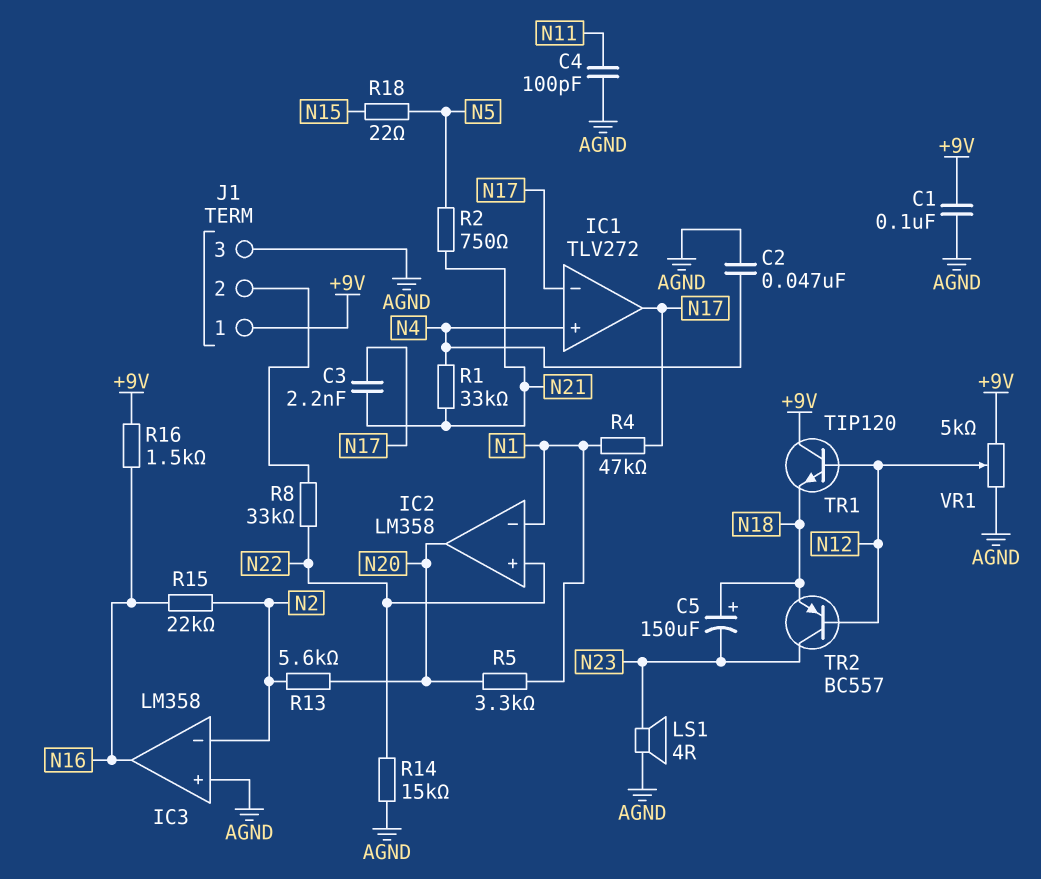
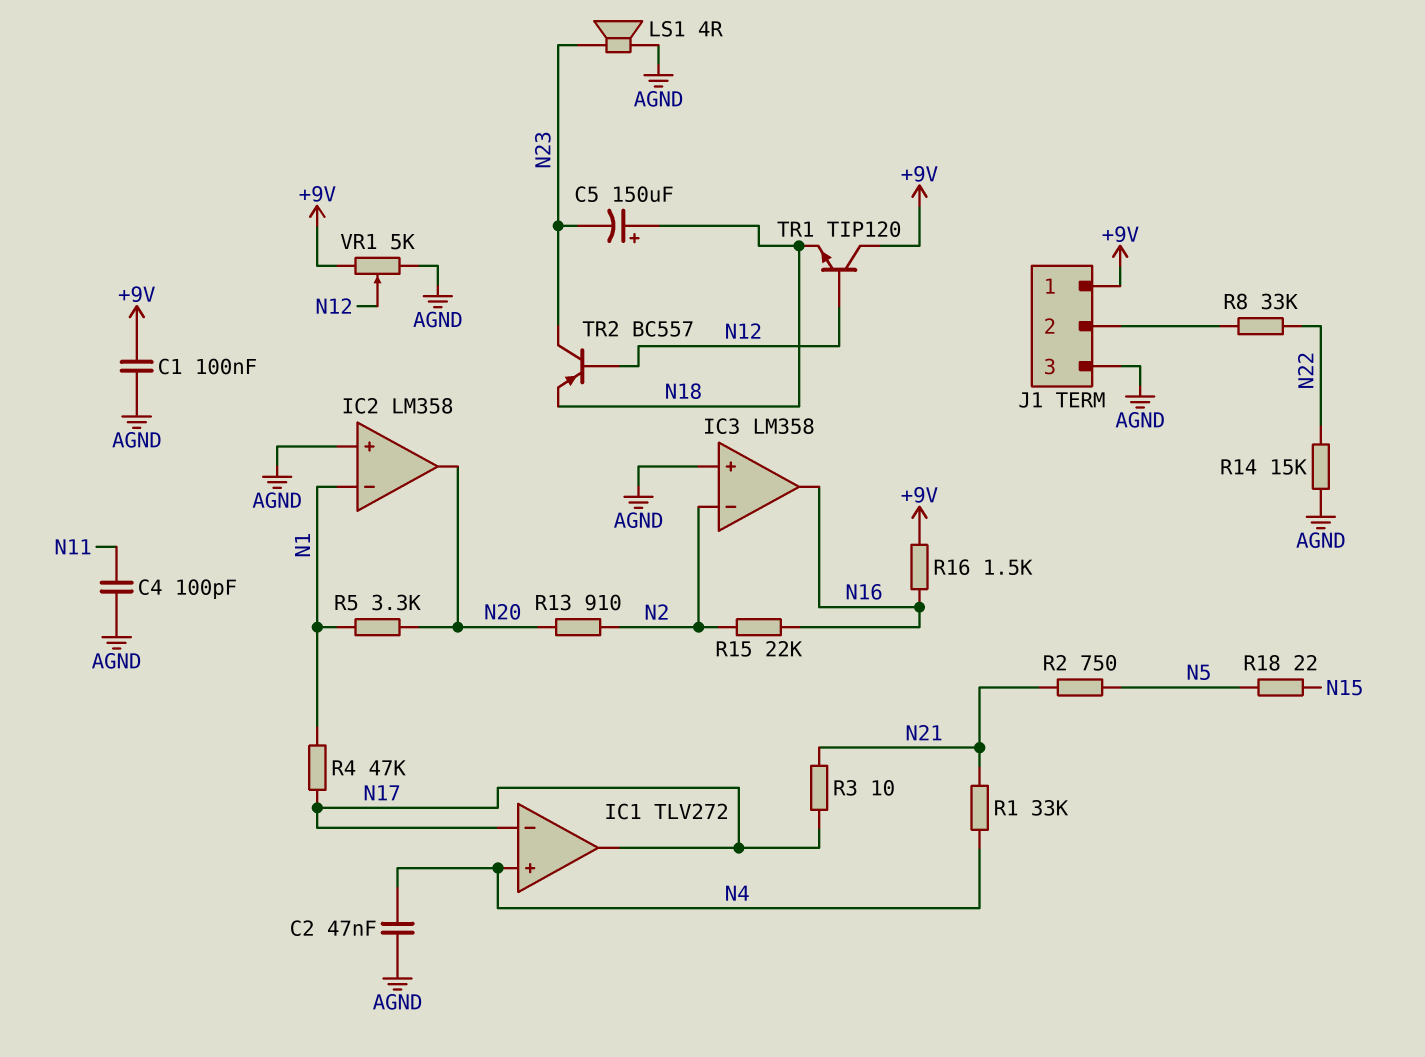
C3: 2.2nF (N17, N21) -> none
IC2 pin in+: N22 -> AGND
R3: none -> 10 (N17, N21)
R13: 5.6k (N2, N20) -> 910 (N2, N20)

